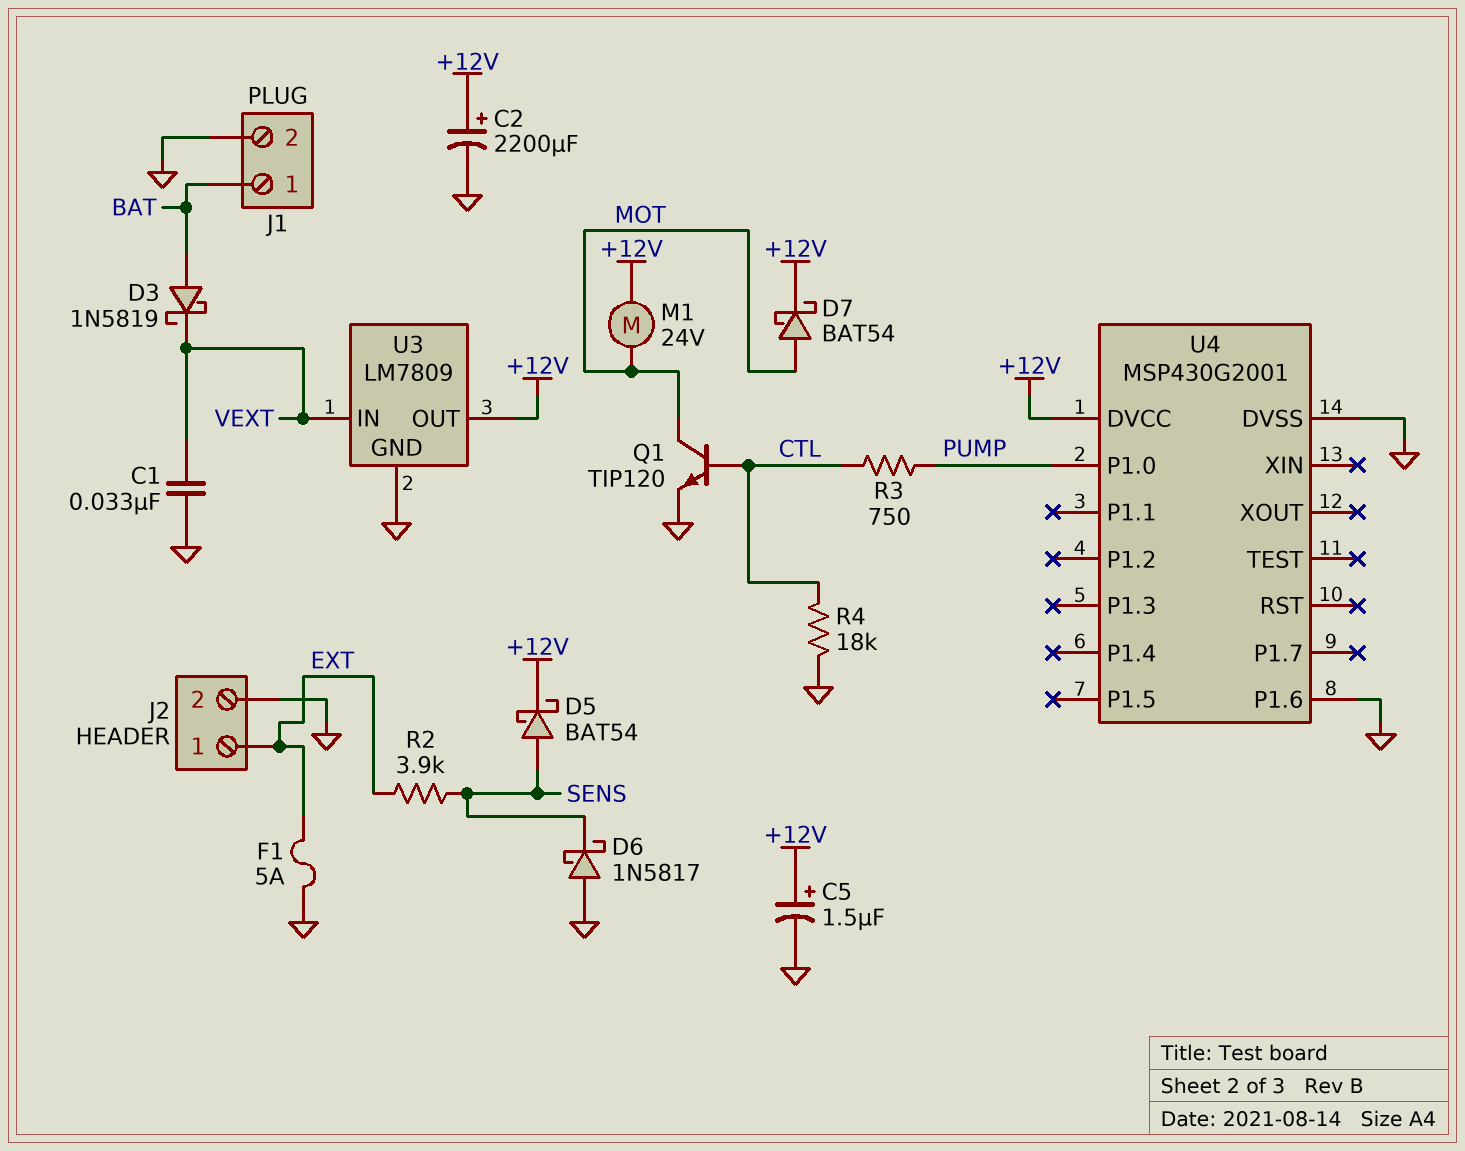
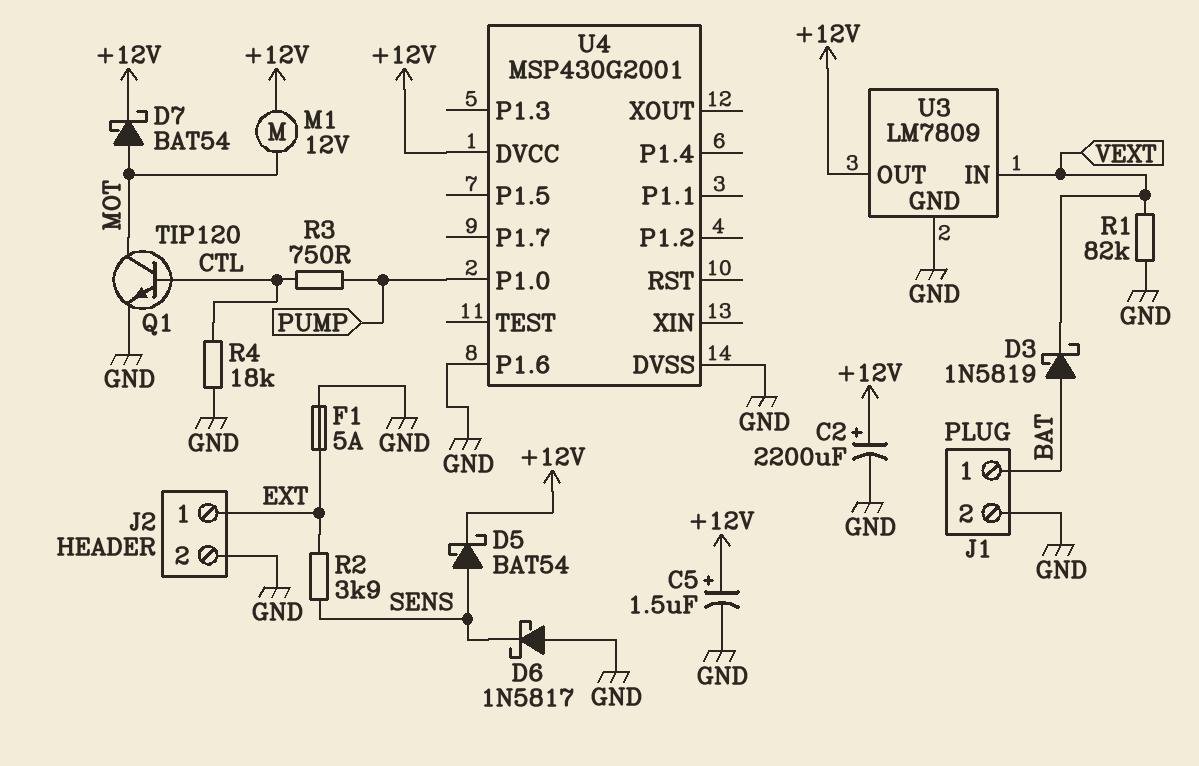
C1: 33nF (GND, VEXT) -> none
M1: motor 24V (+12V, MOT) -> motor 12V (+12V, MOT)
R1: none -> 82k (GND, VEXT)

